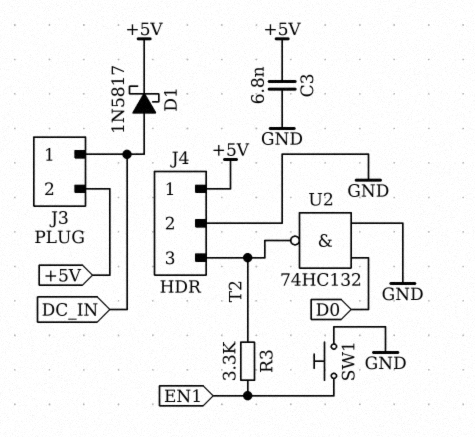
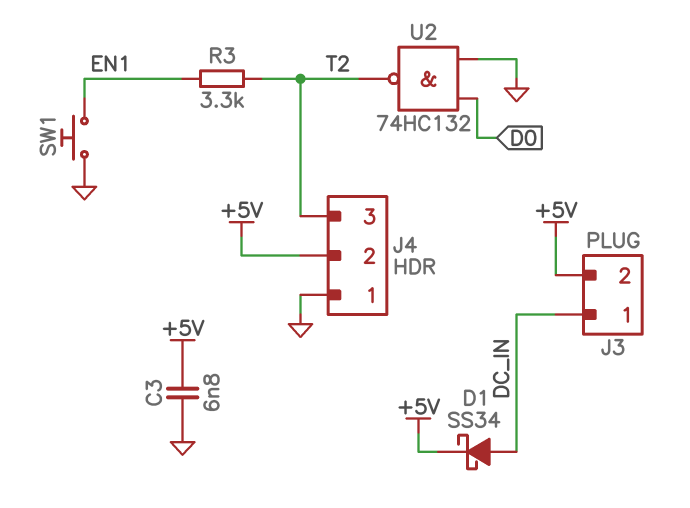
D1: schottky 1N5817 (A DC_IN, K +5V) -> schottky SS34 (A DC_IN, K +5V)
J4 pin 1: +5V -> GND
J4 pin 2: GND -> +5V

